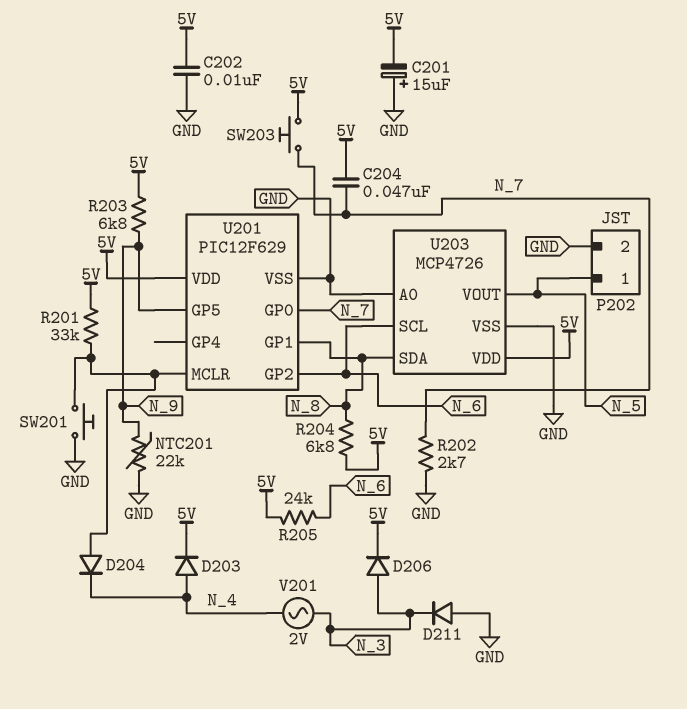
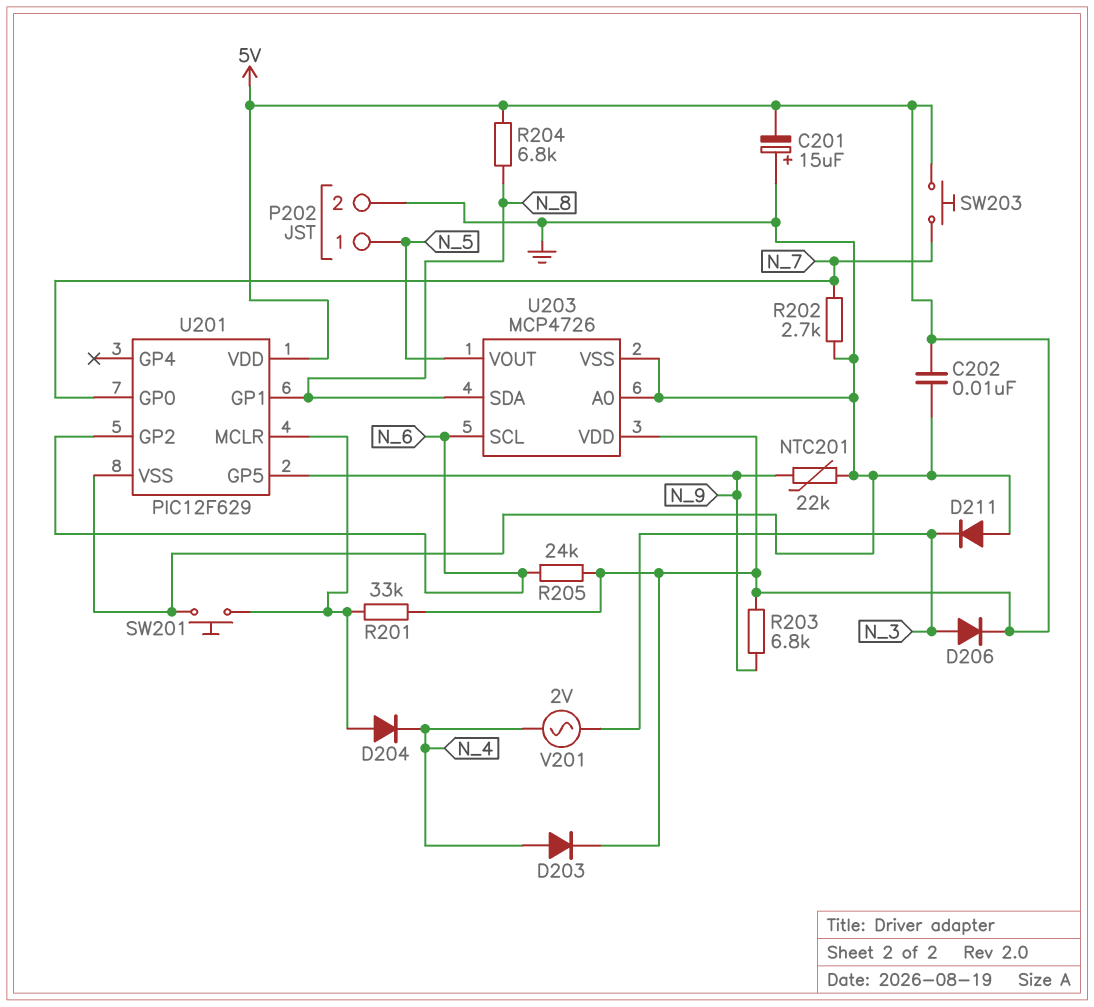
C204: 47nF (5V, N_7) -> none

